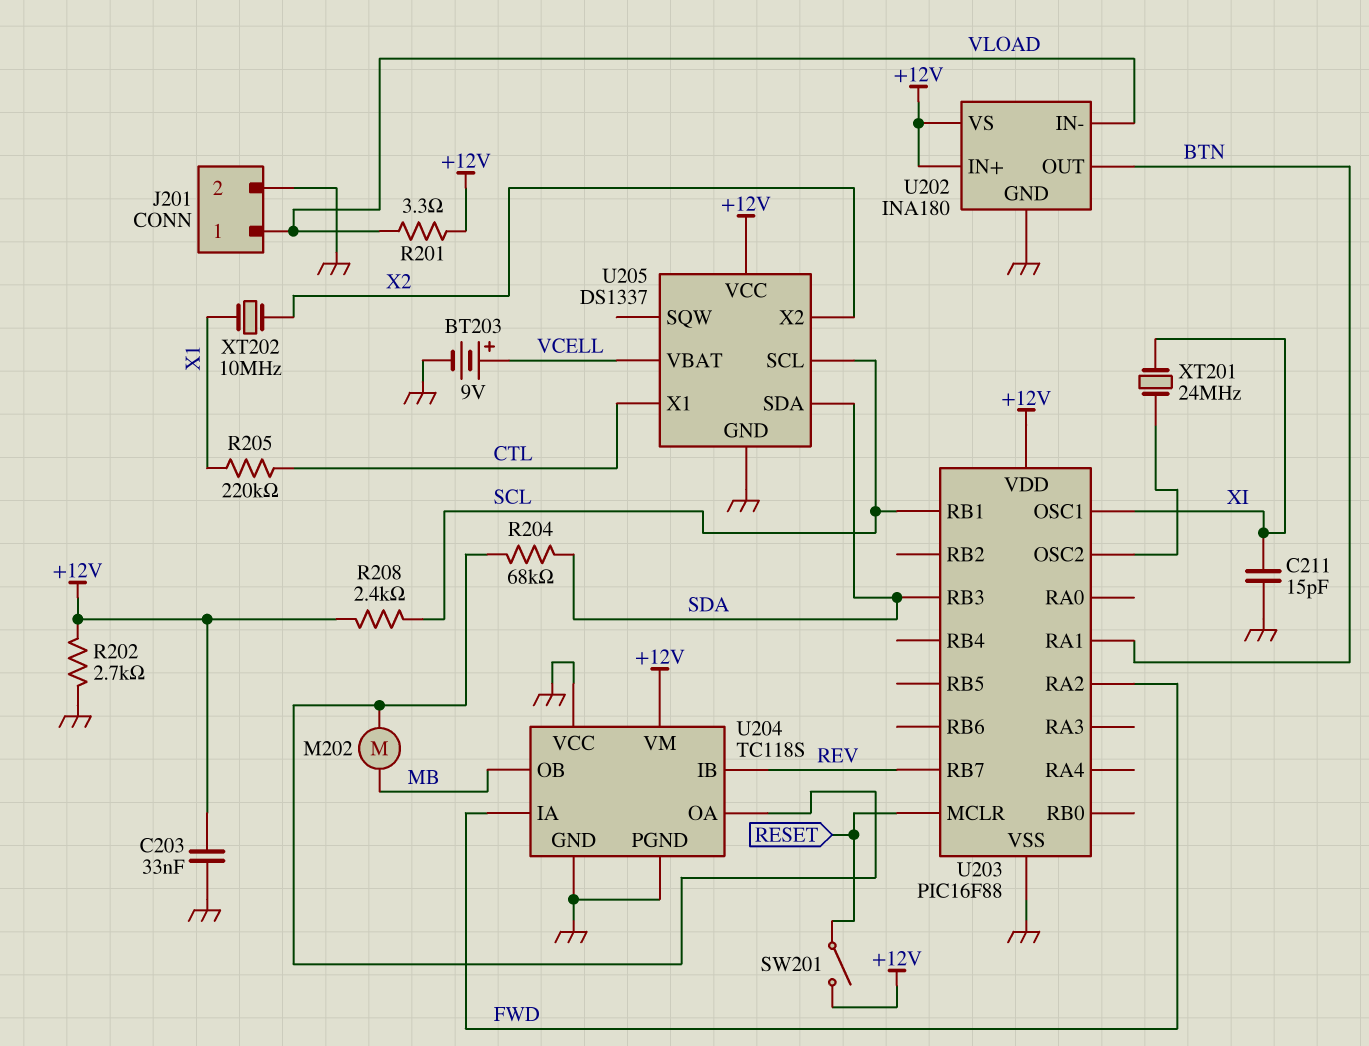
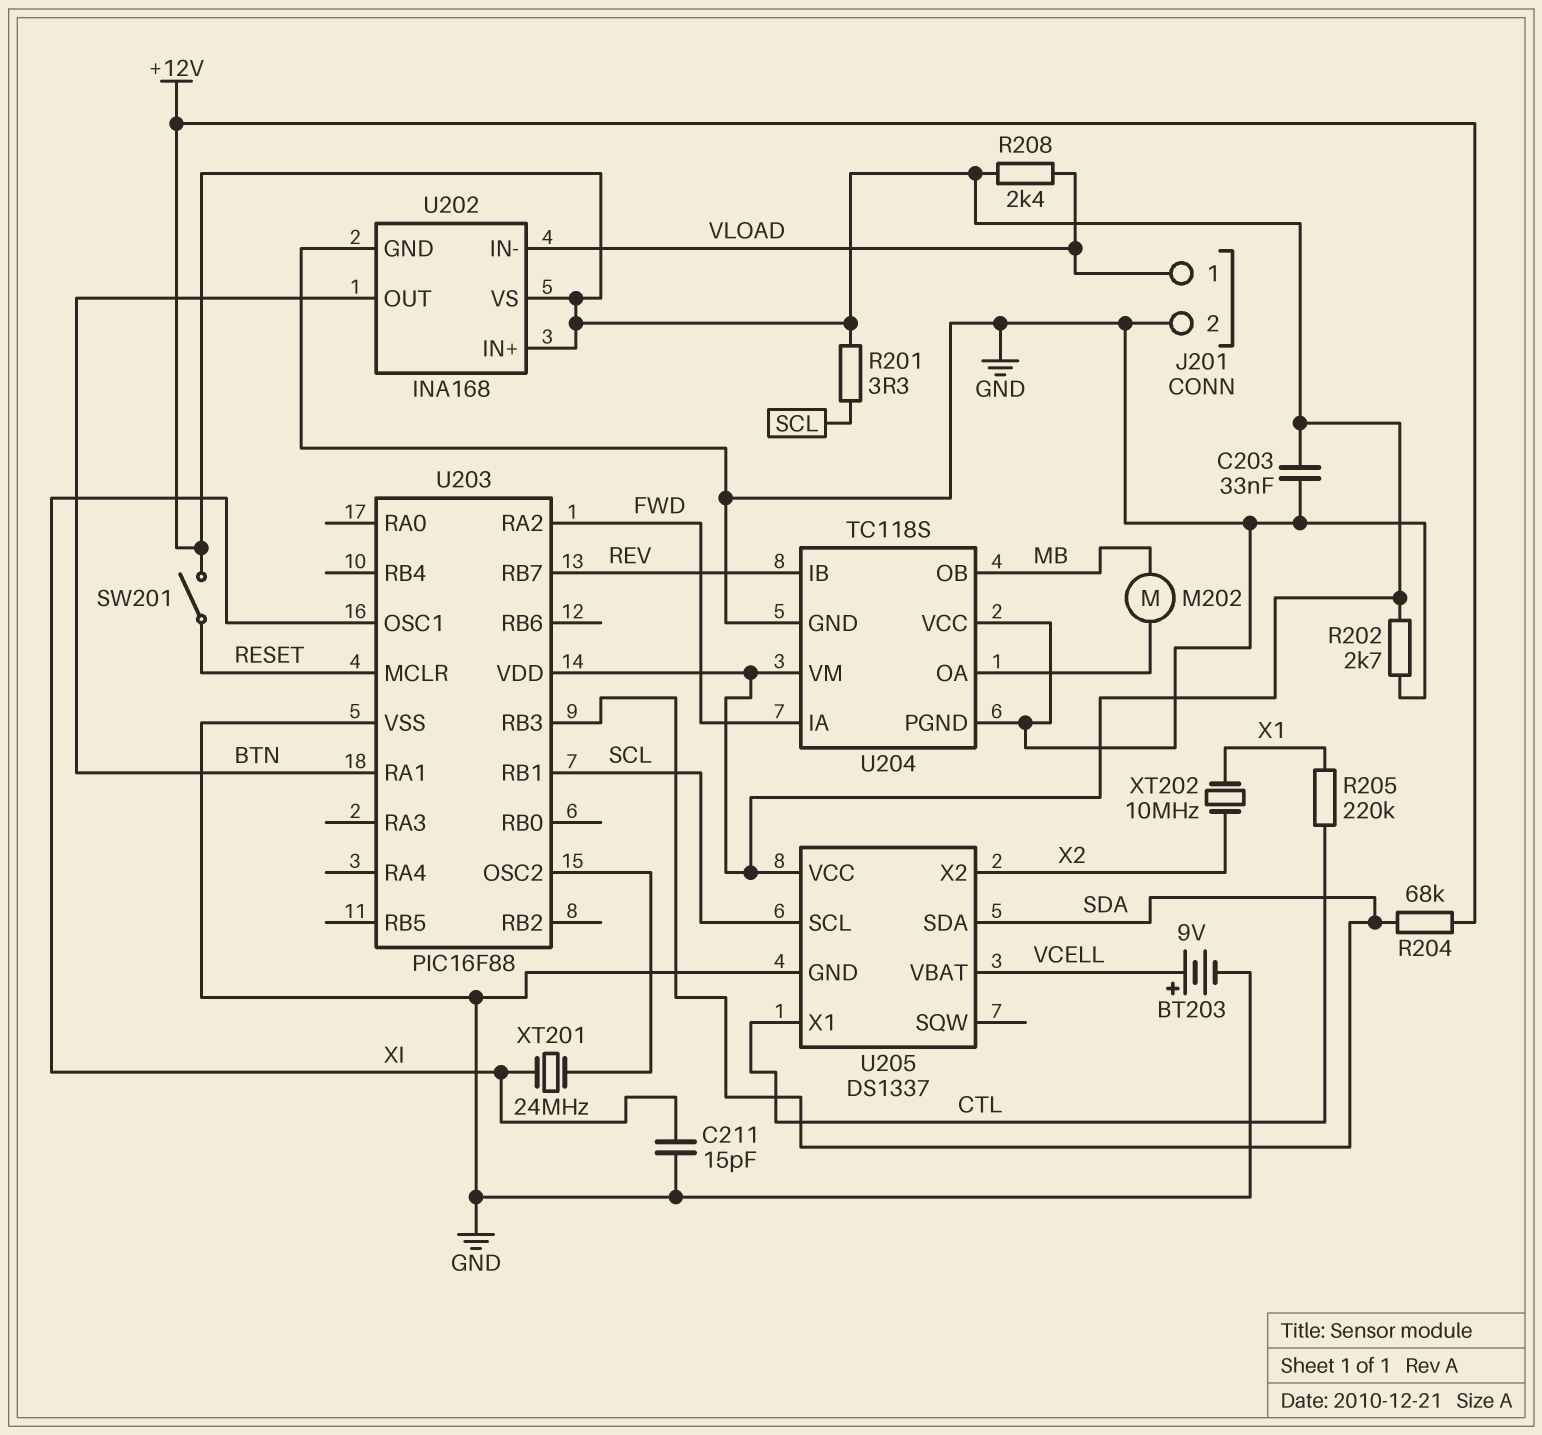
R201: 3.3 (+12V, VLOAD) -> 3.3 (+12V, SCL)
R204: 68k (SDA, U204/OA) -> 68k (+12V, SDA)
R208: 2.4k (+12V, SCL) -> 2.4k (+12V, VLOAD)
U202: INA180 -> INA168

